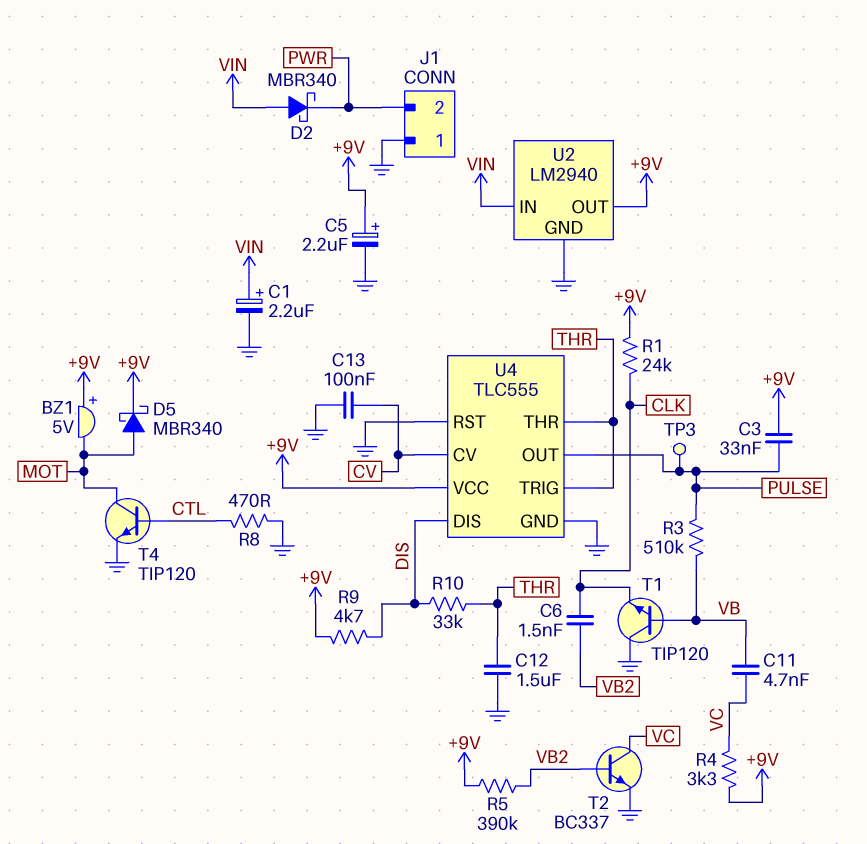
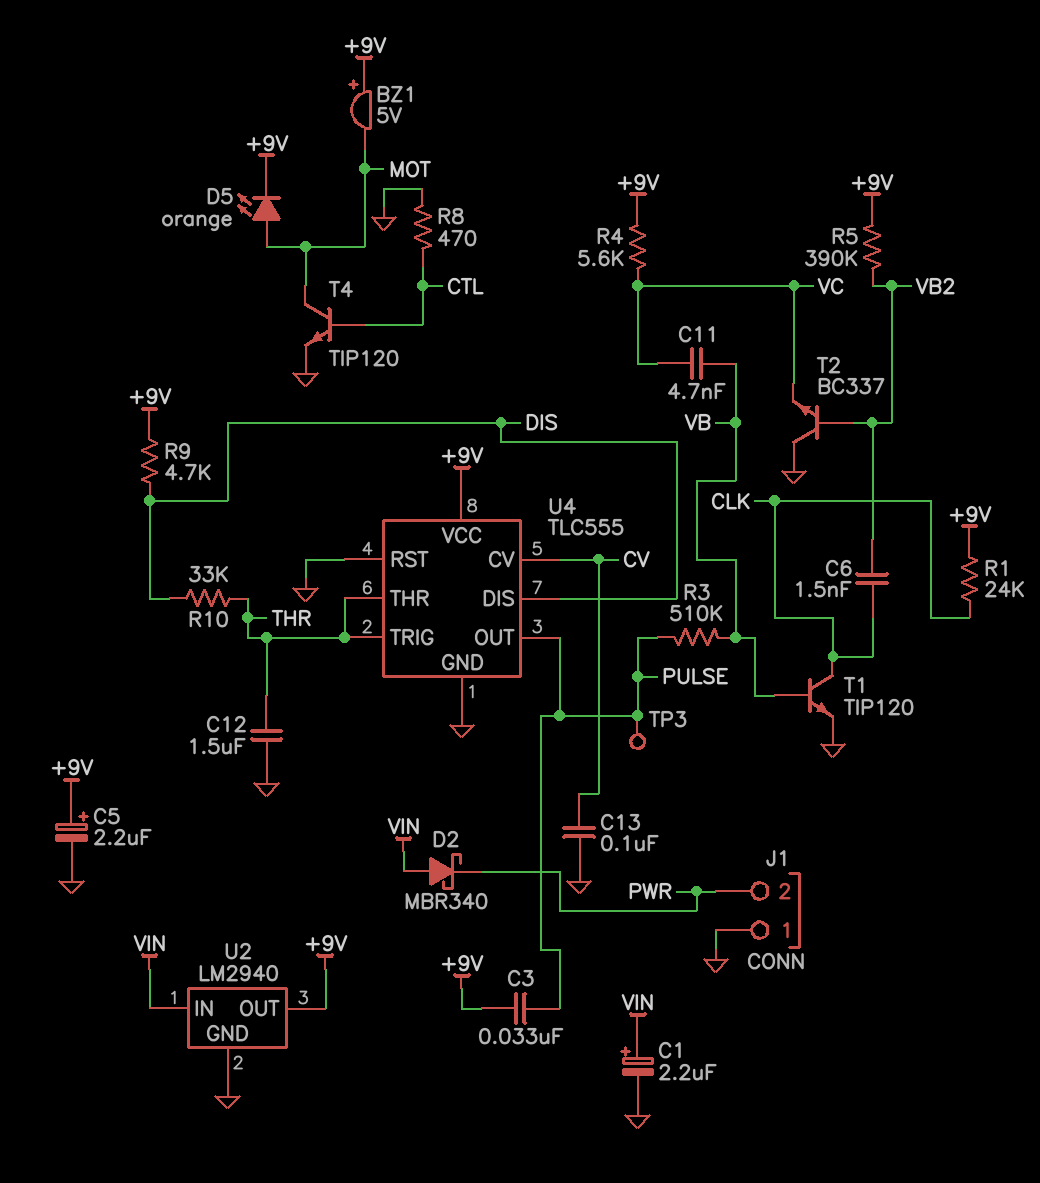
D5: schottky MBR340 (A MOT, K +9V) -> LED orange (A MOT, K +9V)
R4: 3.3k (+9V, VC) -> 5.6k (+9V, VC)
T1: NPN TIP120 (B VB, C GND, E CLK) -> NPN TIP120 (B VB, C CLK, E GND)
T2: NPN BC337 (B VB2, C VC, E GND) -> NPN BC337 (B VB2, C GND, E VC)

